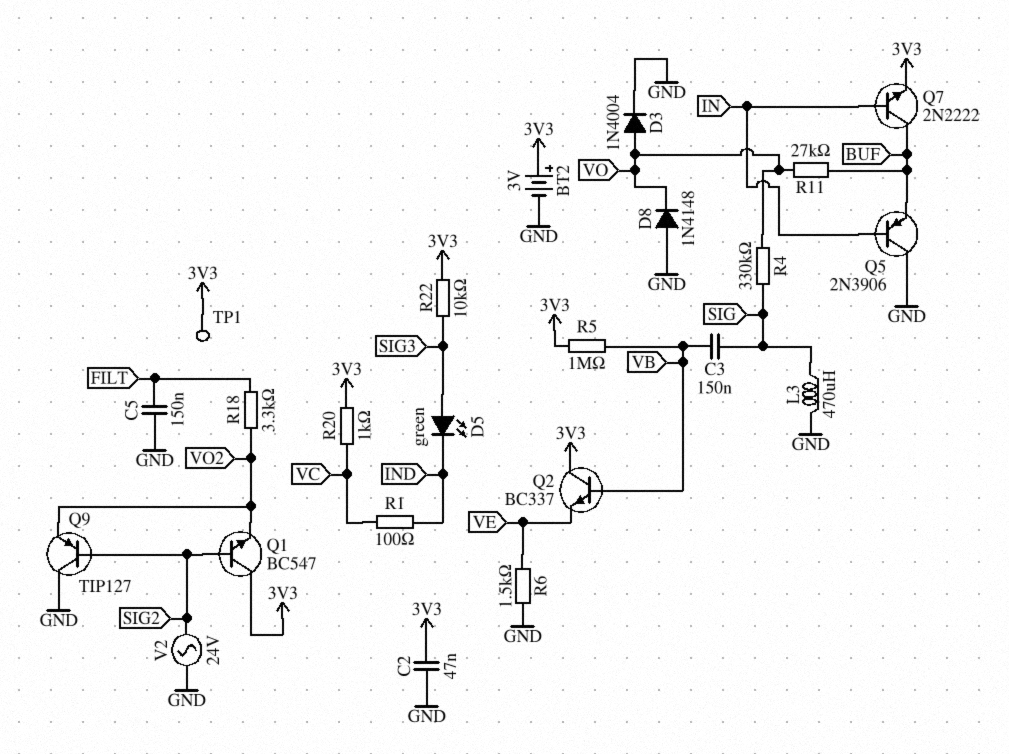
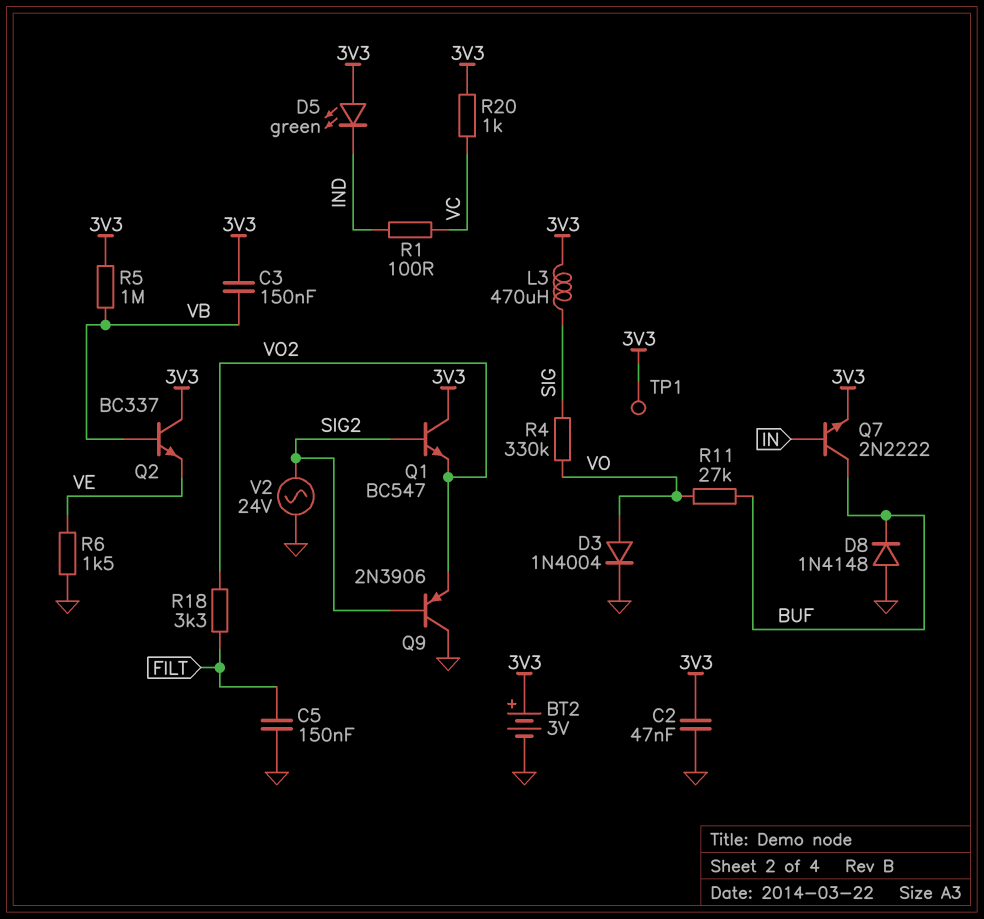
C3: 150nF (SIG, VB) -> 150nF (3V3, VB)
D5: LED green (A SIG3, K IND) -> LED green (A 3V3, K IND)
D8: diode 1N4148 (A GND, K VO) -> diode 1N4148 (A GND, K BUF)
L3: 470uH (GND, SIG) -> 470uH (3V3, SIG)
Q5: PNP 2N3906 (B IN, C GND, E BUF) -> none
Q9: PNP TIP127 (B SIG2, C GND, E VO2) -> PNP 2N3906 (B SIG2, C GND, E VO2)
R22: 10k (3V3, SIG3) -> none

